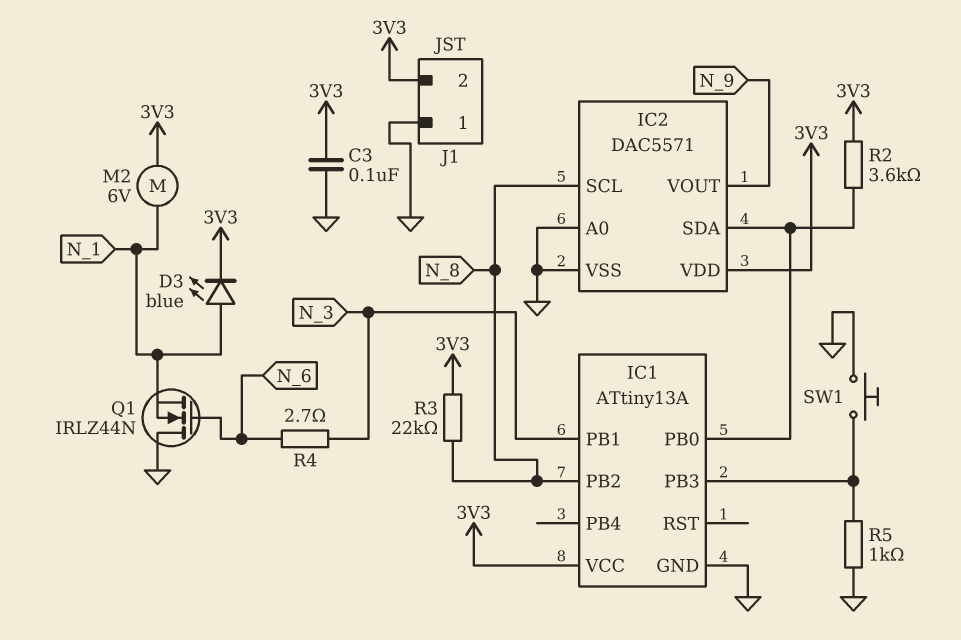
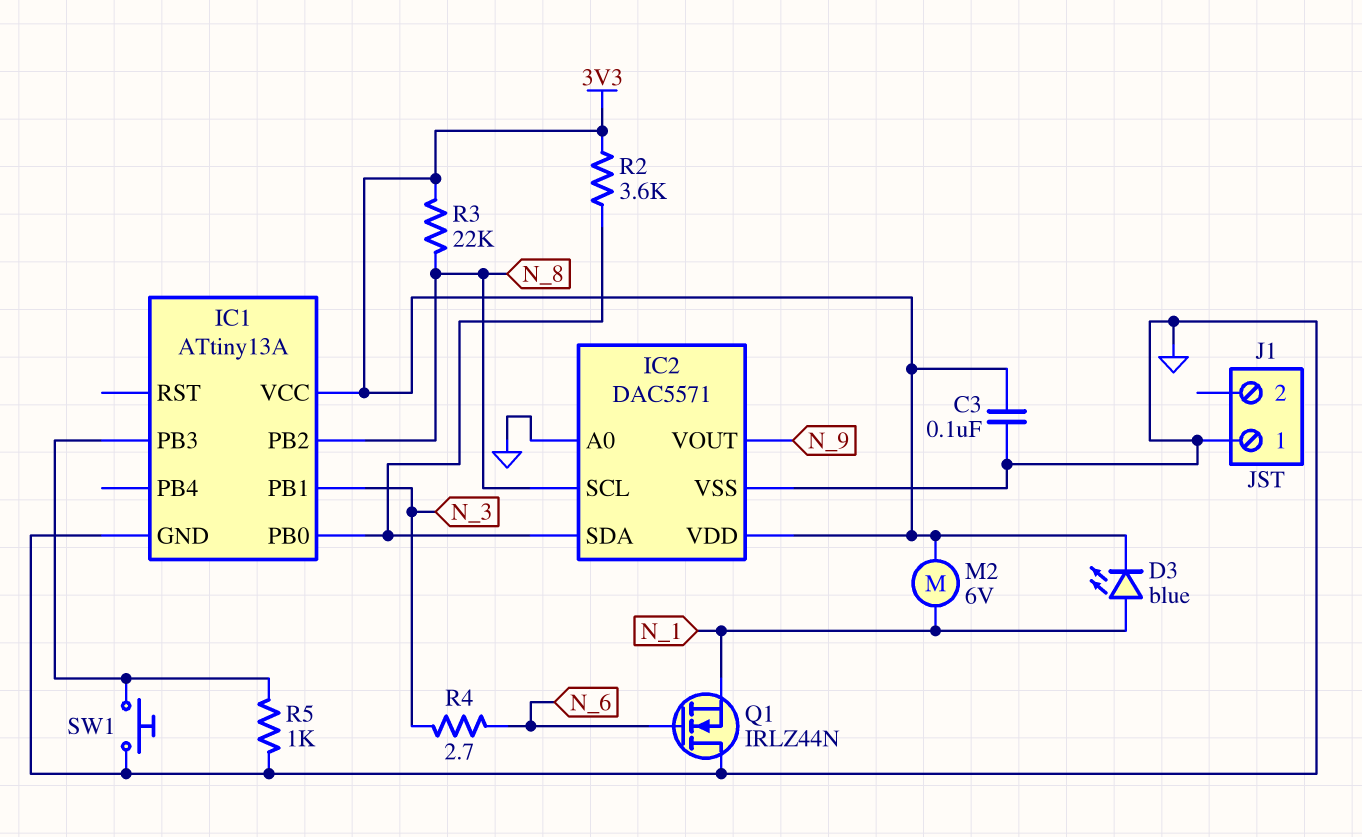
J1 pin 2: 3V3 -> none

